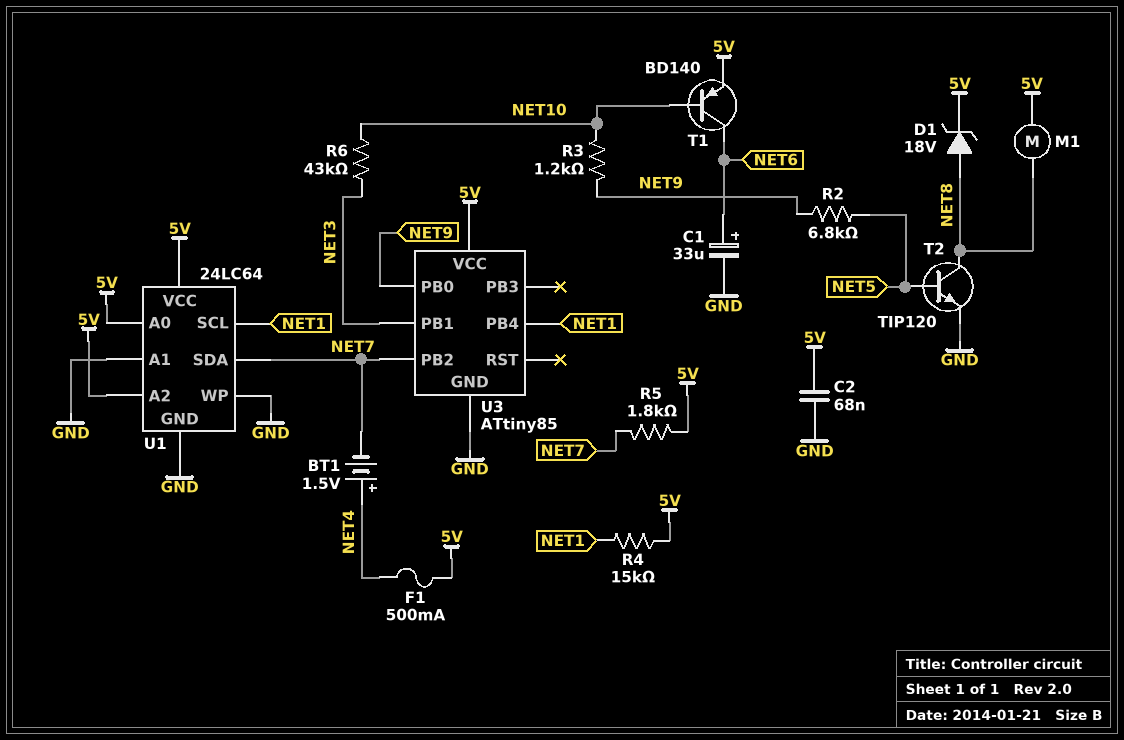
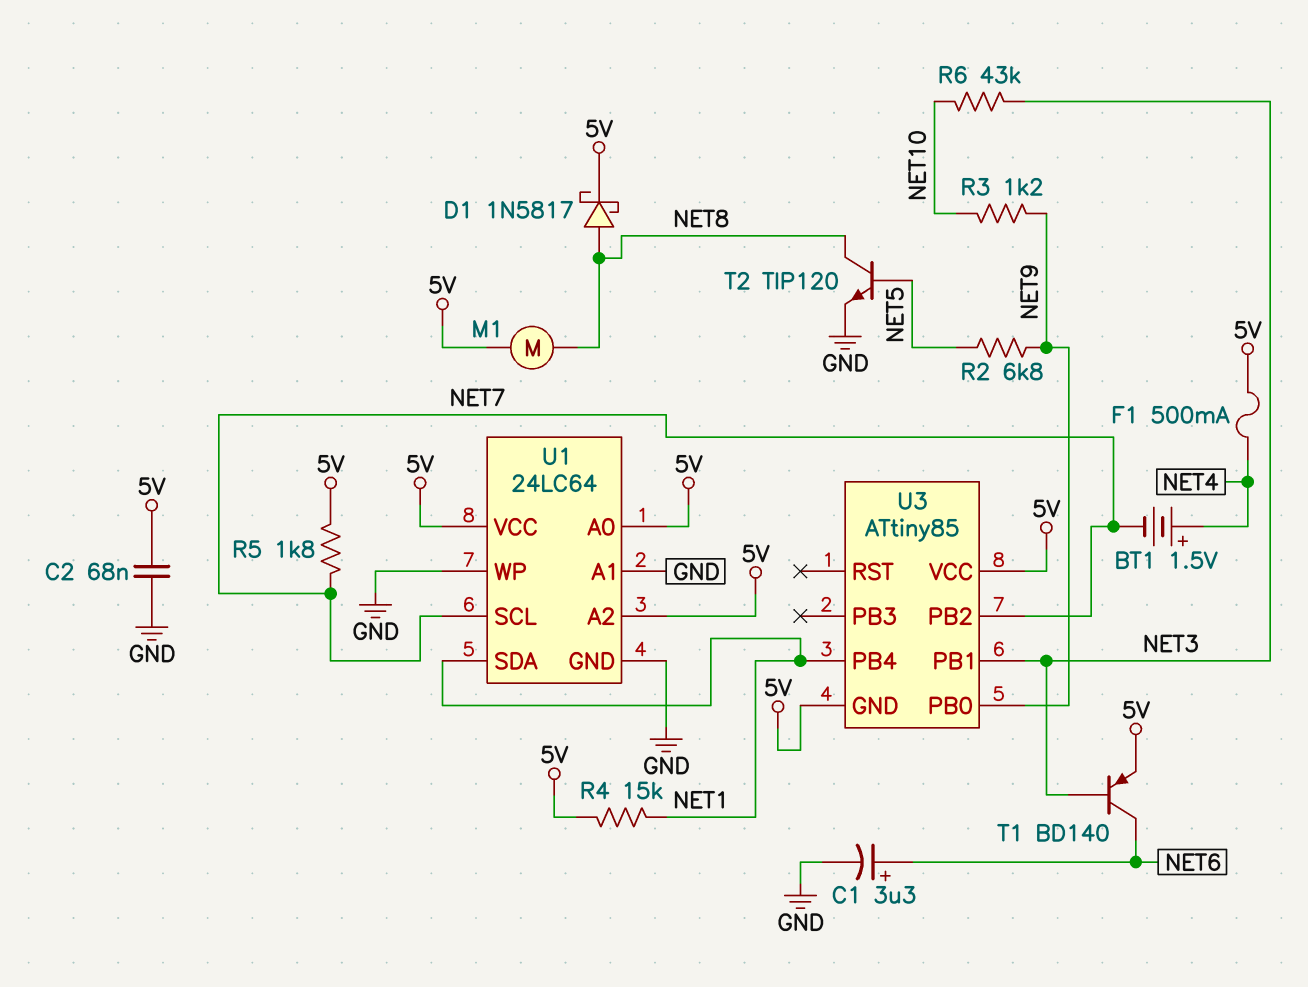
C1: 33uF (plus NET6, minus GND) -> 3.3uF (plus NET6, minus GND)
D1: zener 18V (A NET8, K 5V) -> schottky 1N5817 (A NET8, K 5V)
T1: PNP BD140 (B NET10, C NET6, E 5V) -> PNP BD140 (B NET3, C NET6, E 5V)
U1 pin SCL: NET1 -> NET7
U1 pin SDA: NET7 -> NET1
U3 pin GND: GND -> 5V

